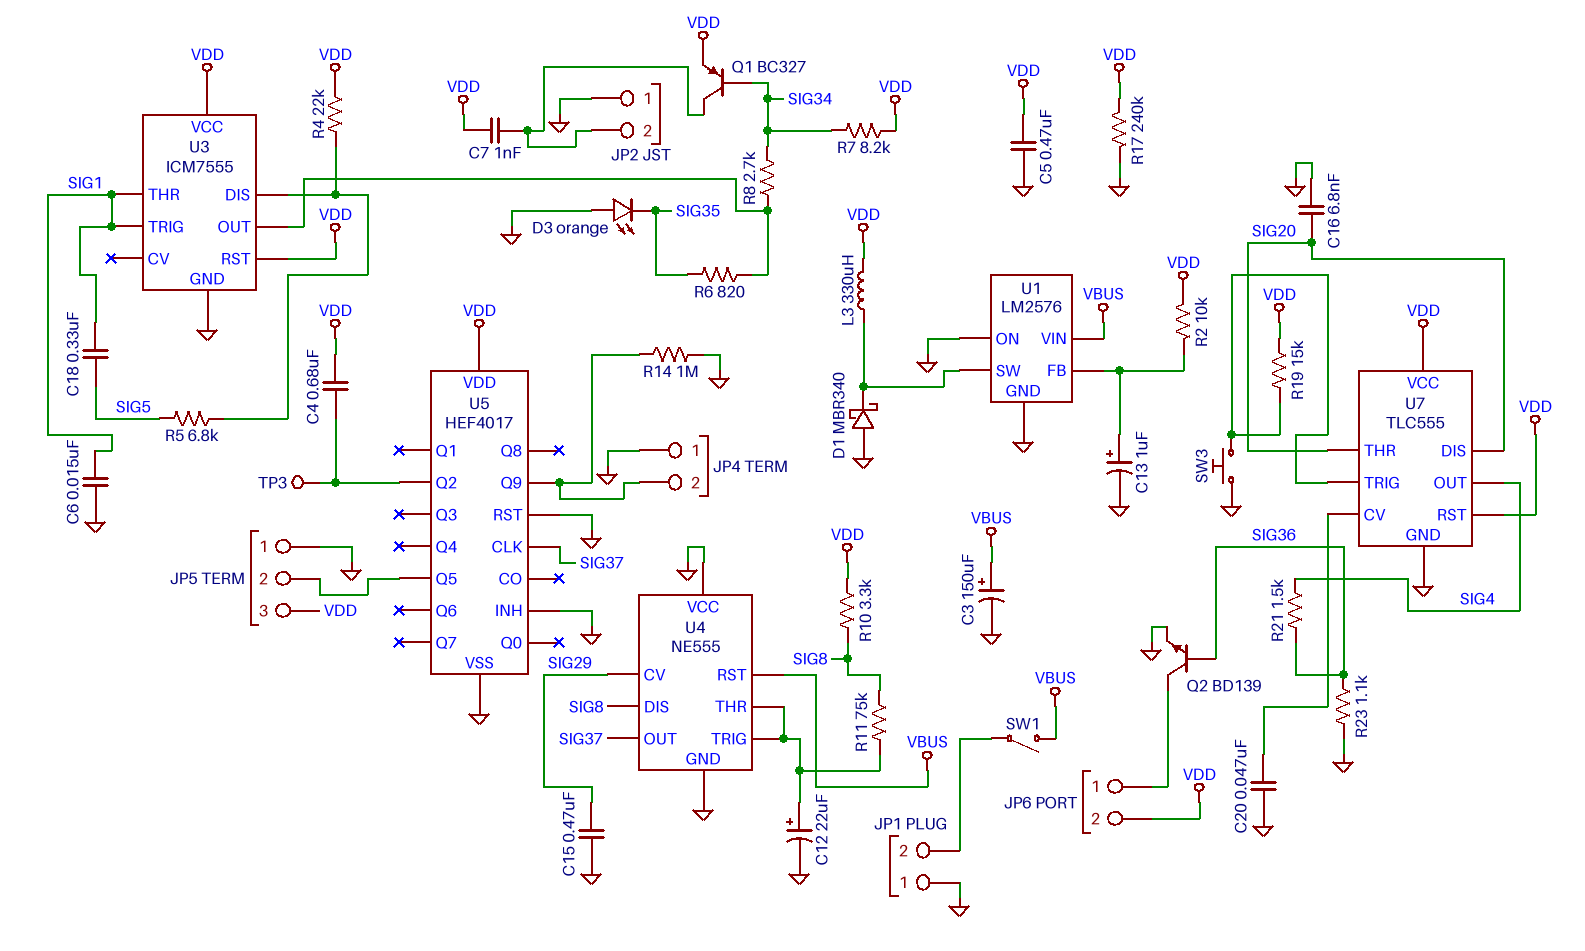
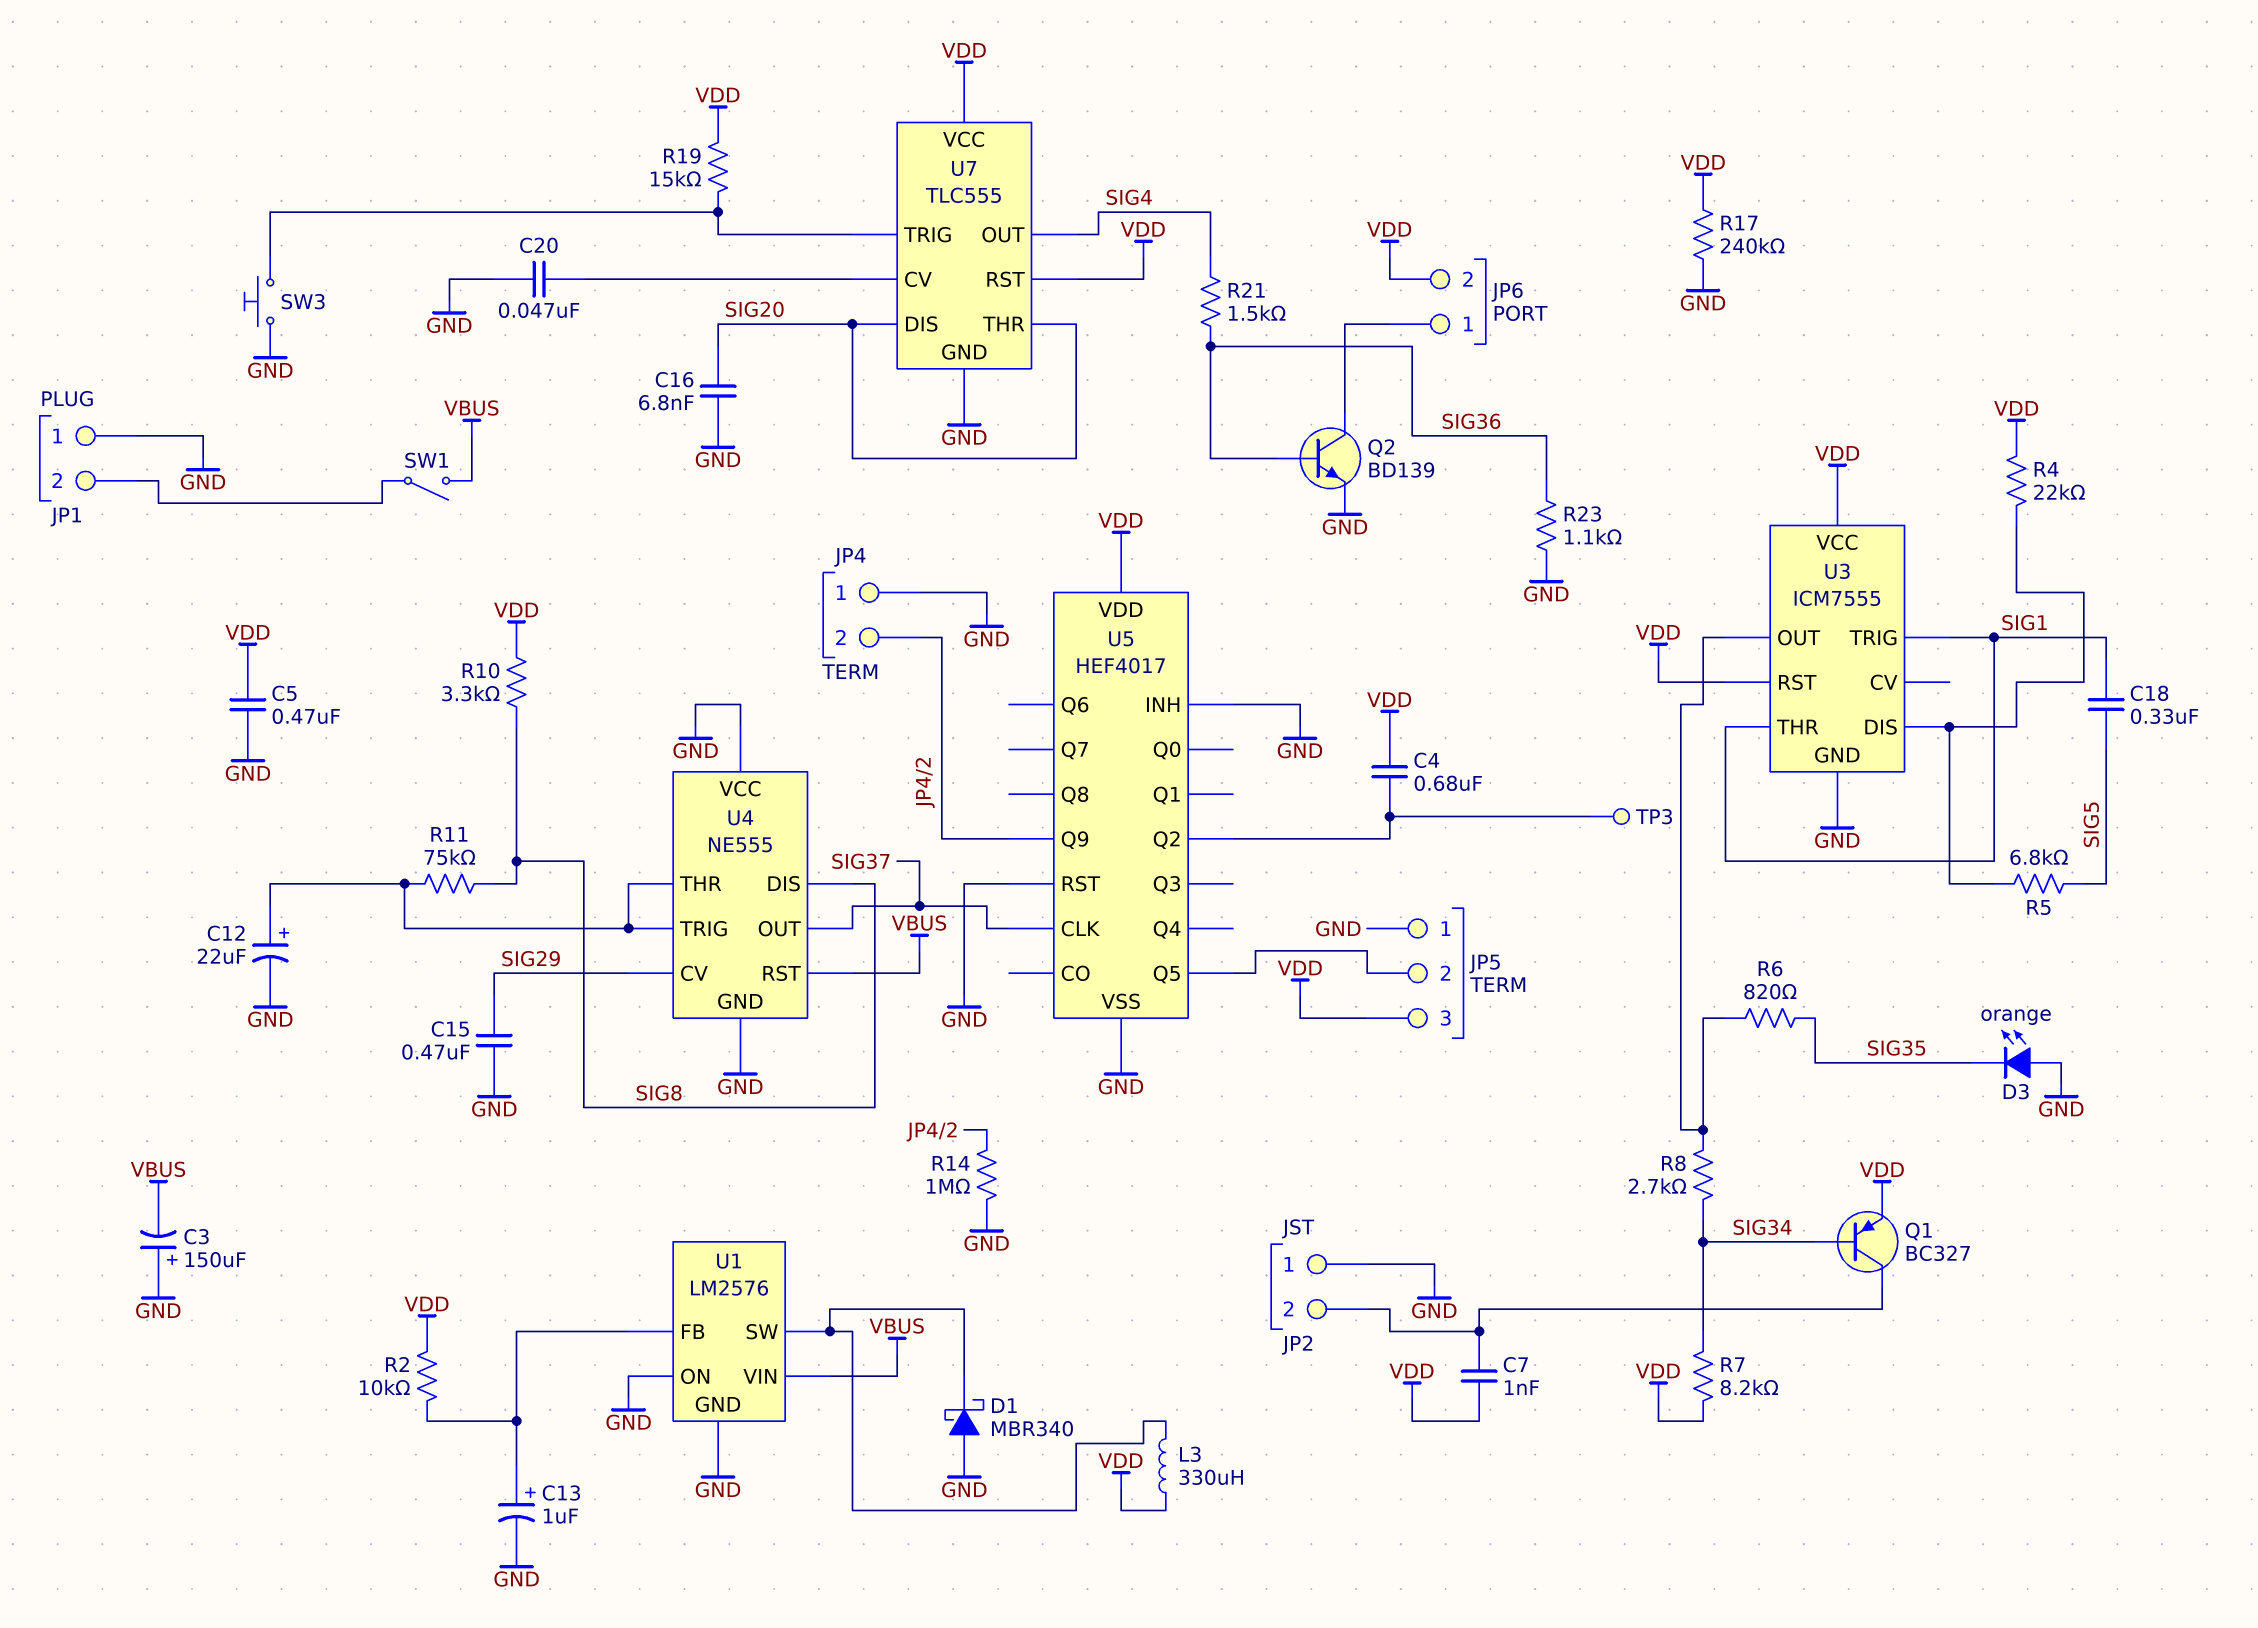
C3: 150uF (plus VBUS, minus GND) -> 150uF (plus GND, minus VBUS)
C6: 15nF (GND, SIG1) -> none

